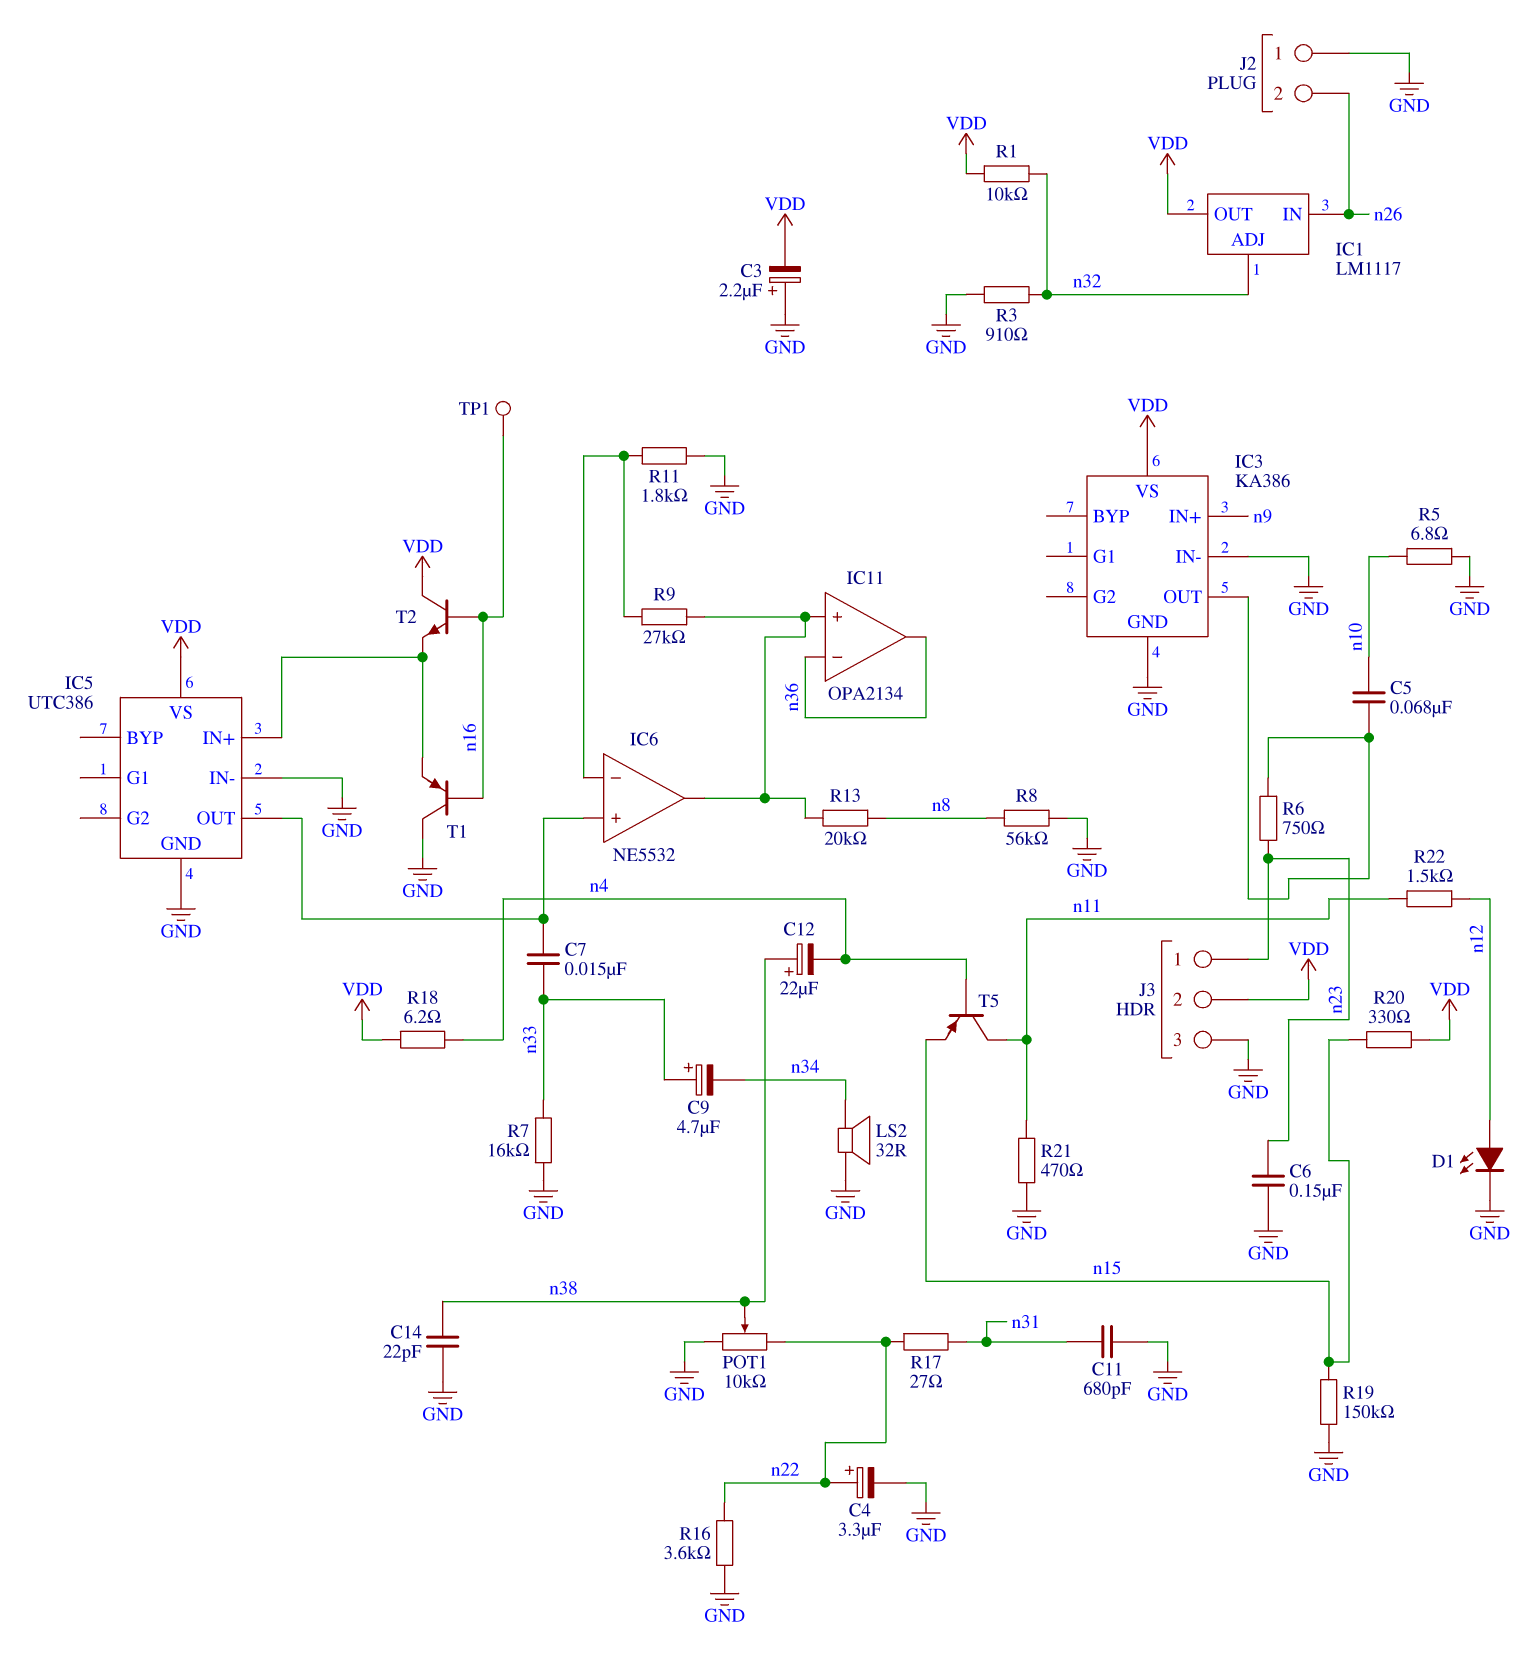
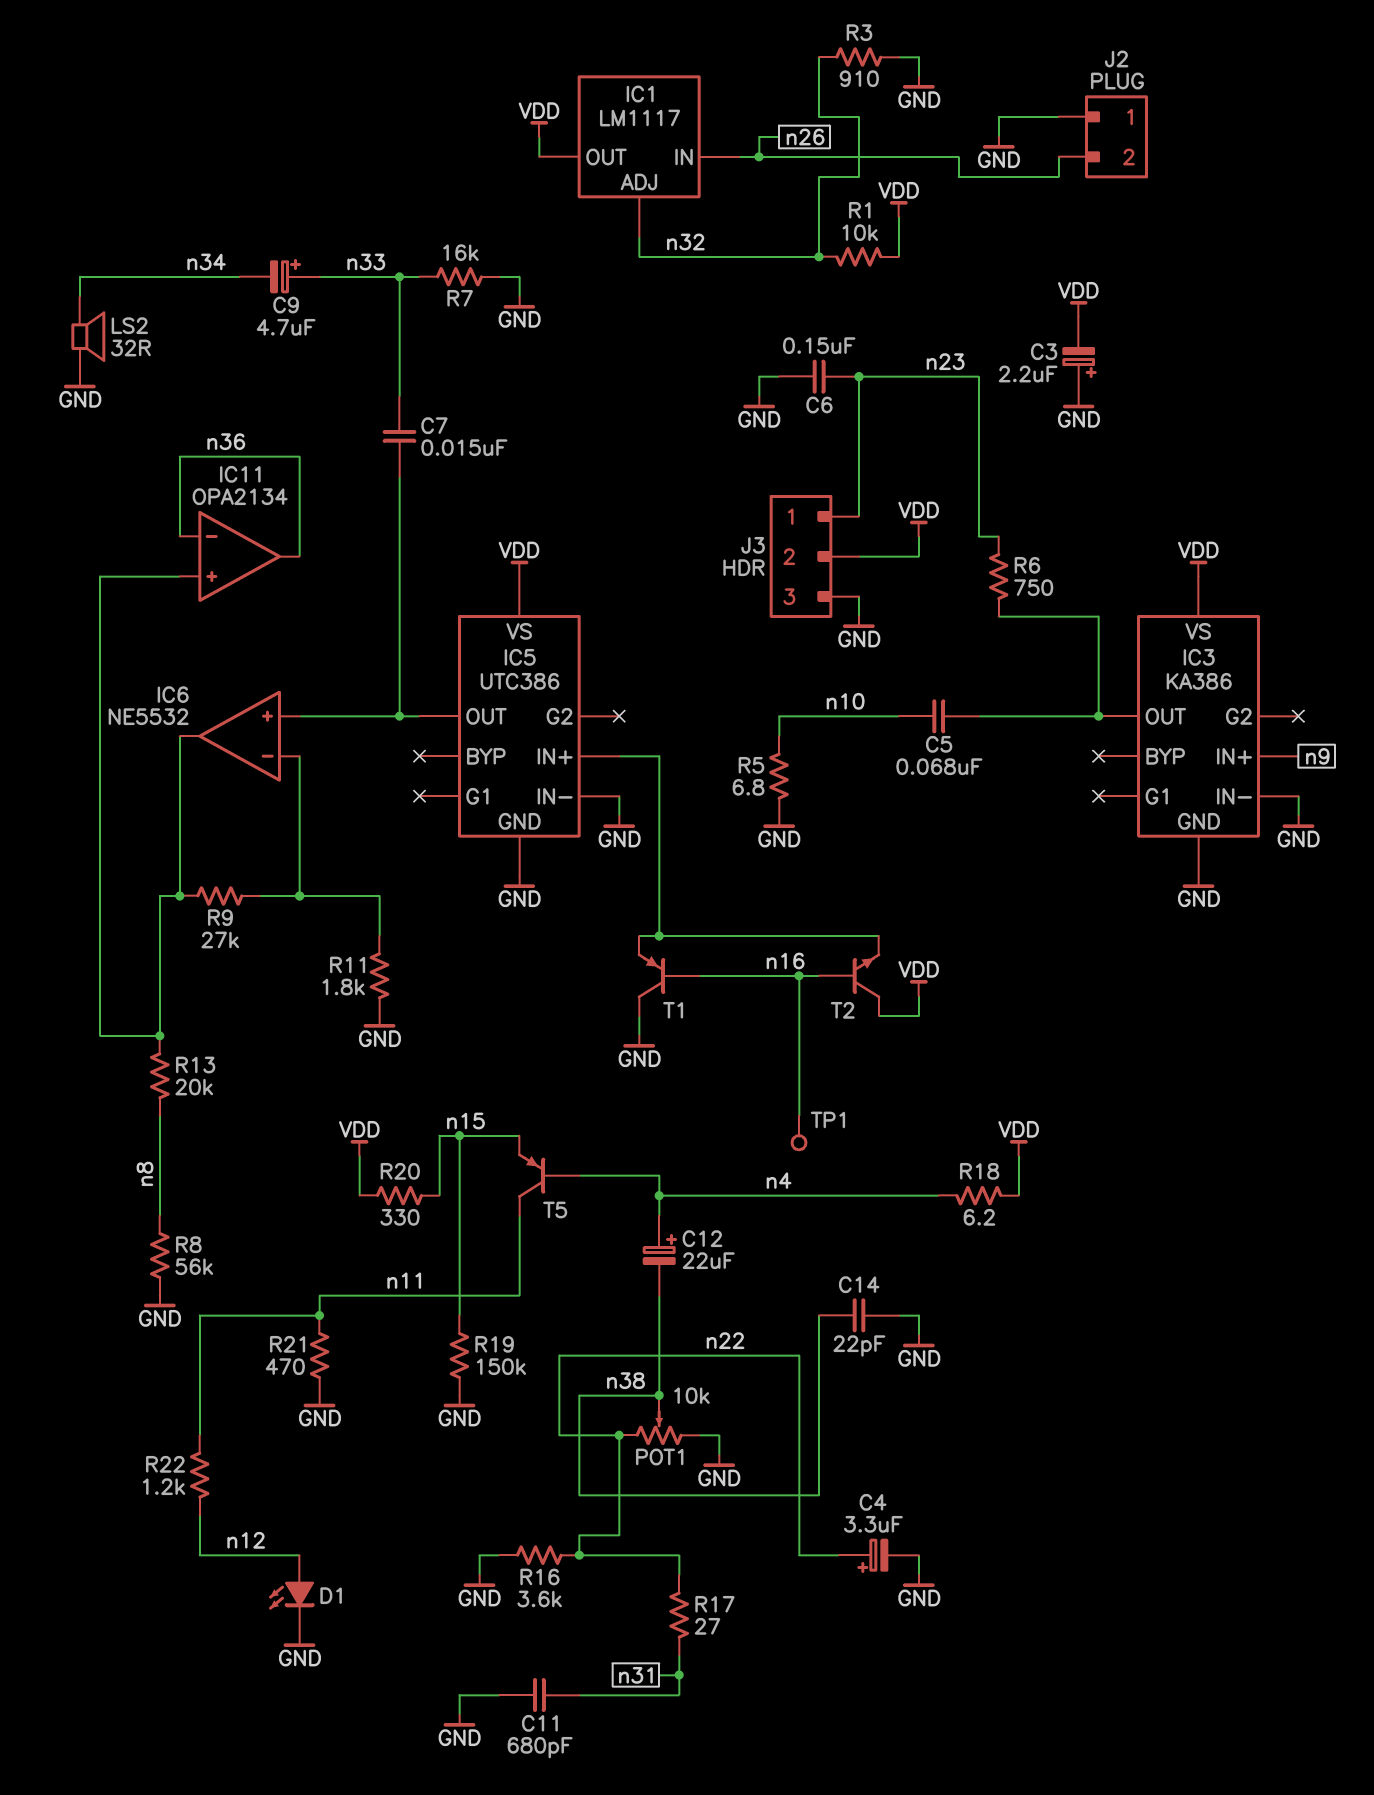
C12: 22uF (plus n38, minus n4) -> 22uF (plus n4, minus n38)
R22: 1.5k (n11, n12) -> 1.2k (n11, n12)

